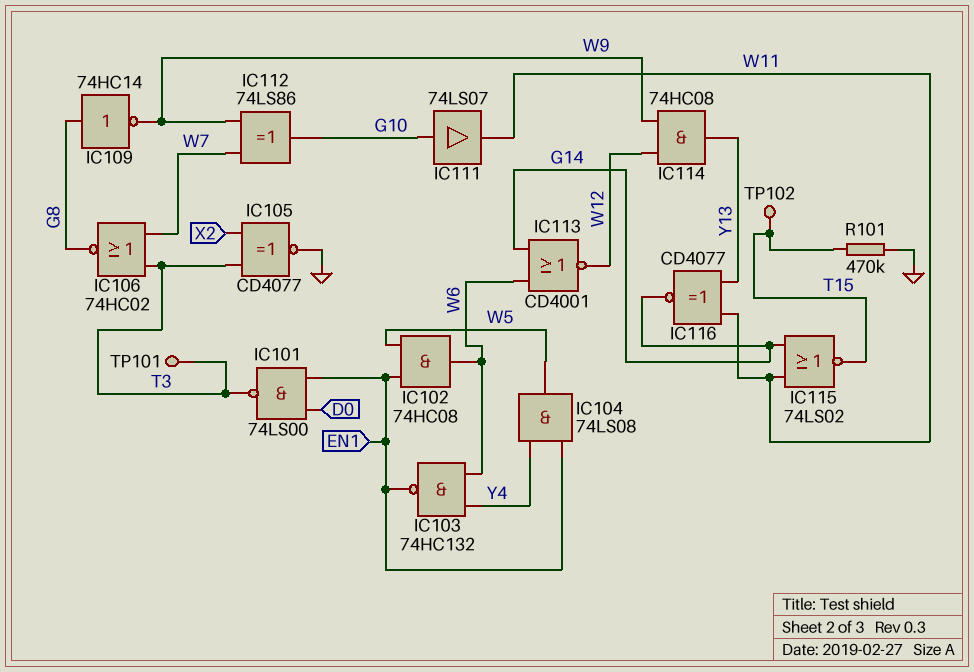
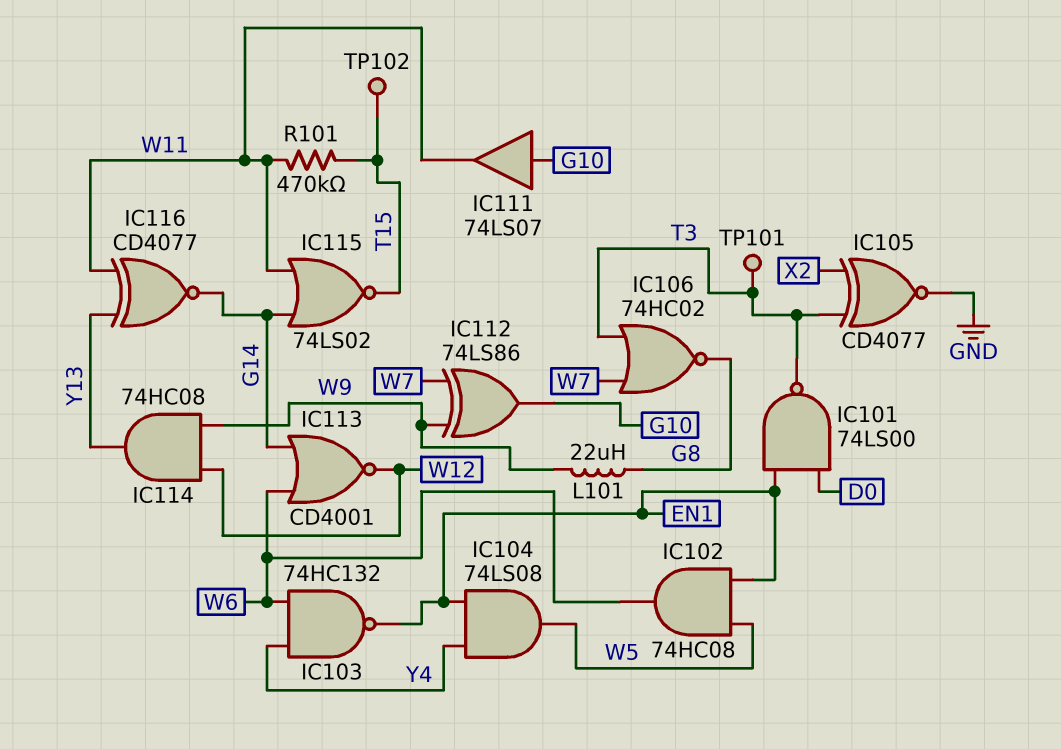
IC109: NOT 74HC14 (in G8, out W9) -> none
L101: none -> 22uH (G8, W9)
R101: 470k (GND, T15) -> 470k (T15, W11)

